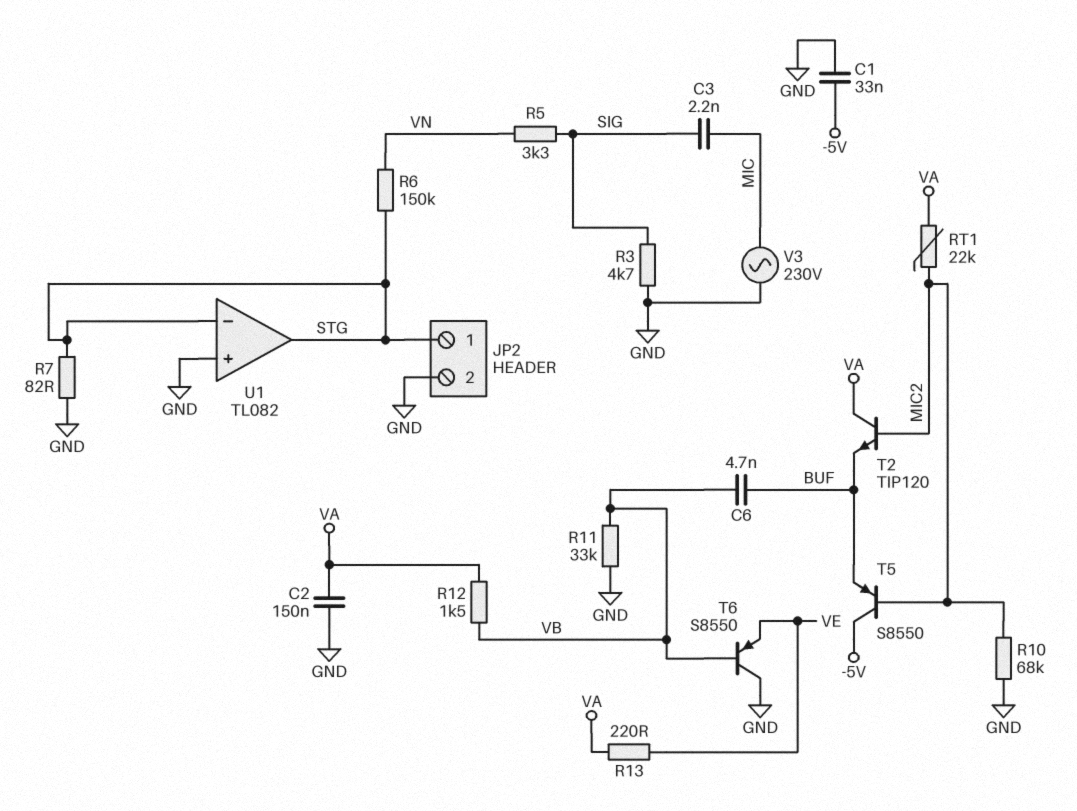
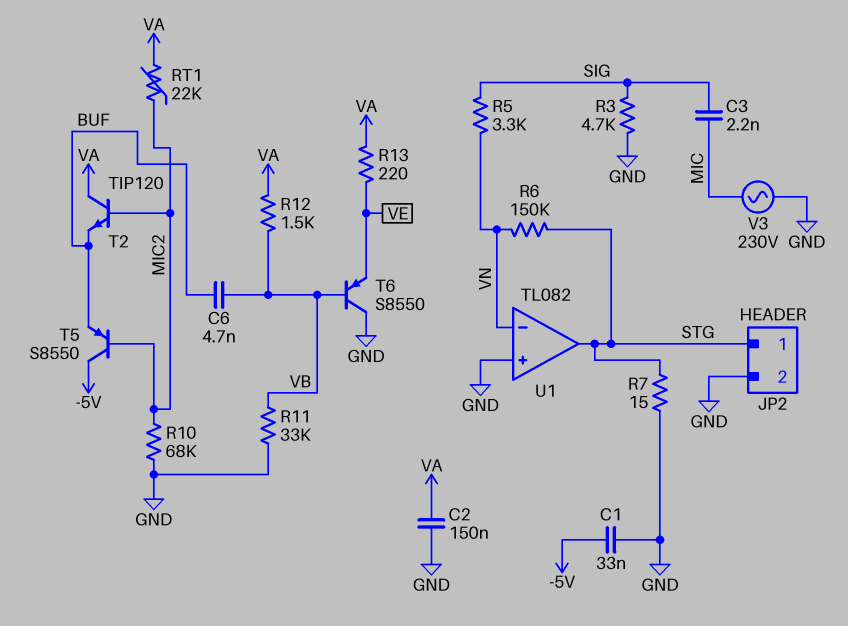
R7: 82 (GND, STG) -> 15 (GND, STG)
U1 pin in-: STG -> VN

